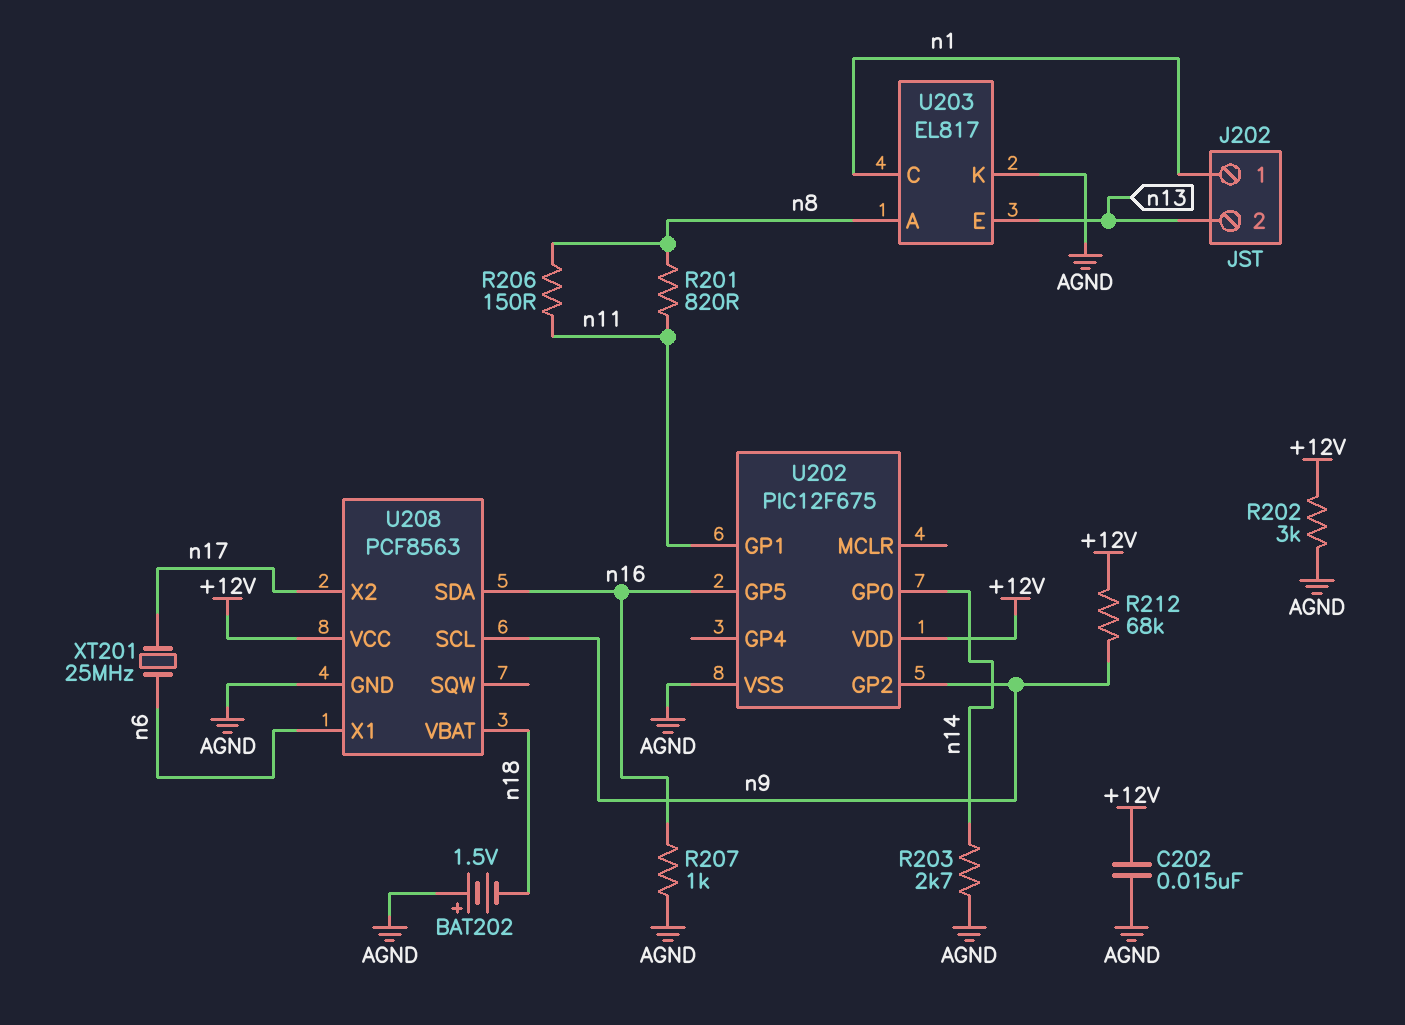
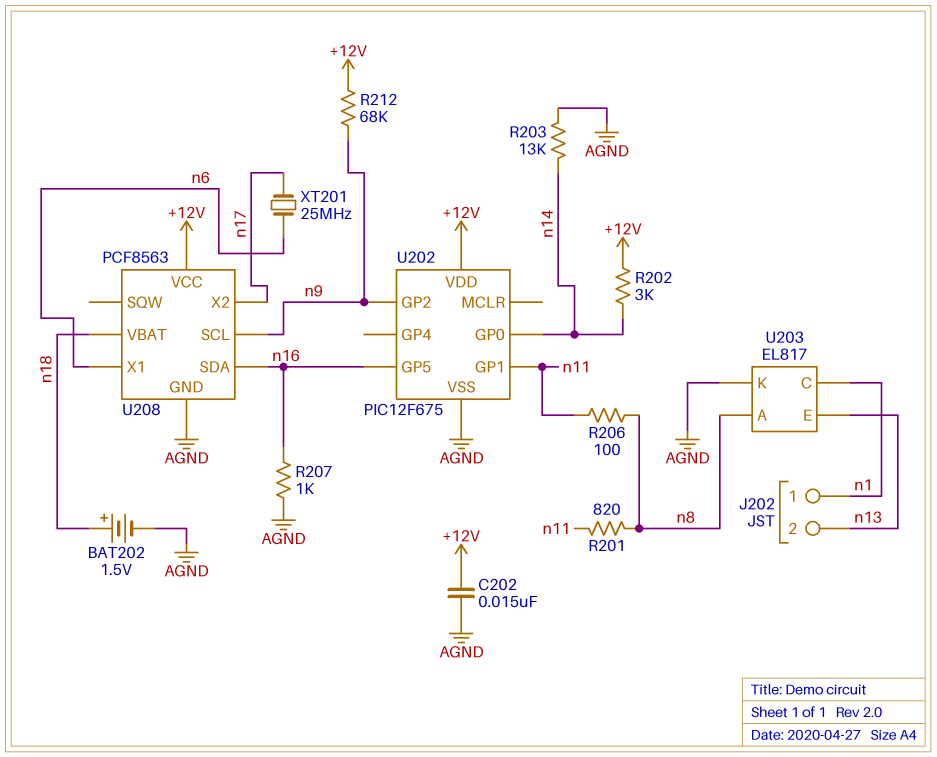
BAT202: 1.5V (plus AGND, minus n18) -> 1.5V (plus n18, minus AGND)
R202: 3k (+12V, AGND) -> 3k (+12V, n14)
R203: 2.7k (AGND, n14) -> 13k (AGND, n14)
R206: 150 (n8, n11) -> 100 (n8, n11)

